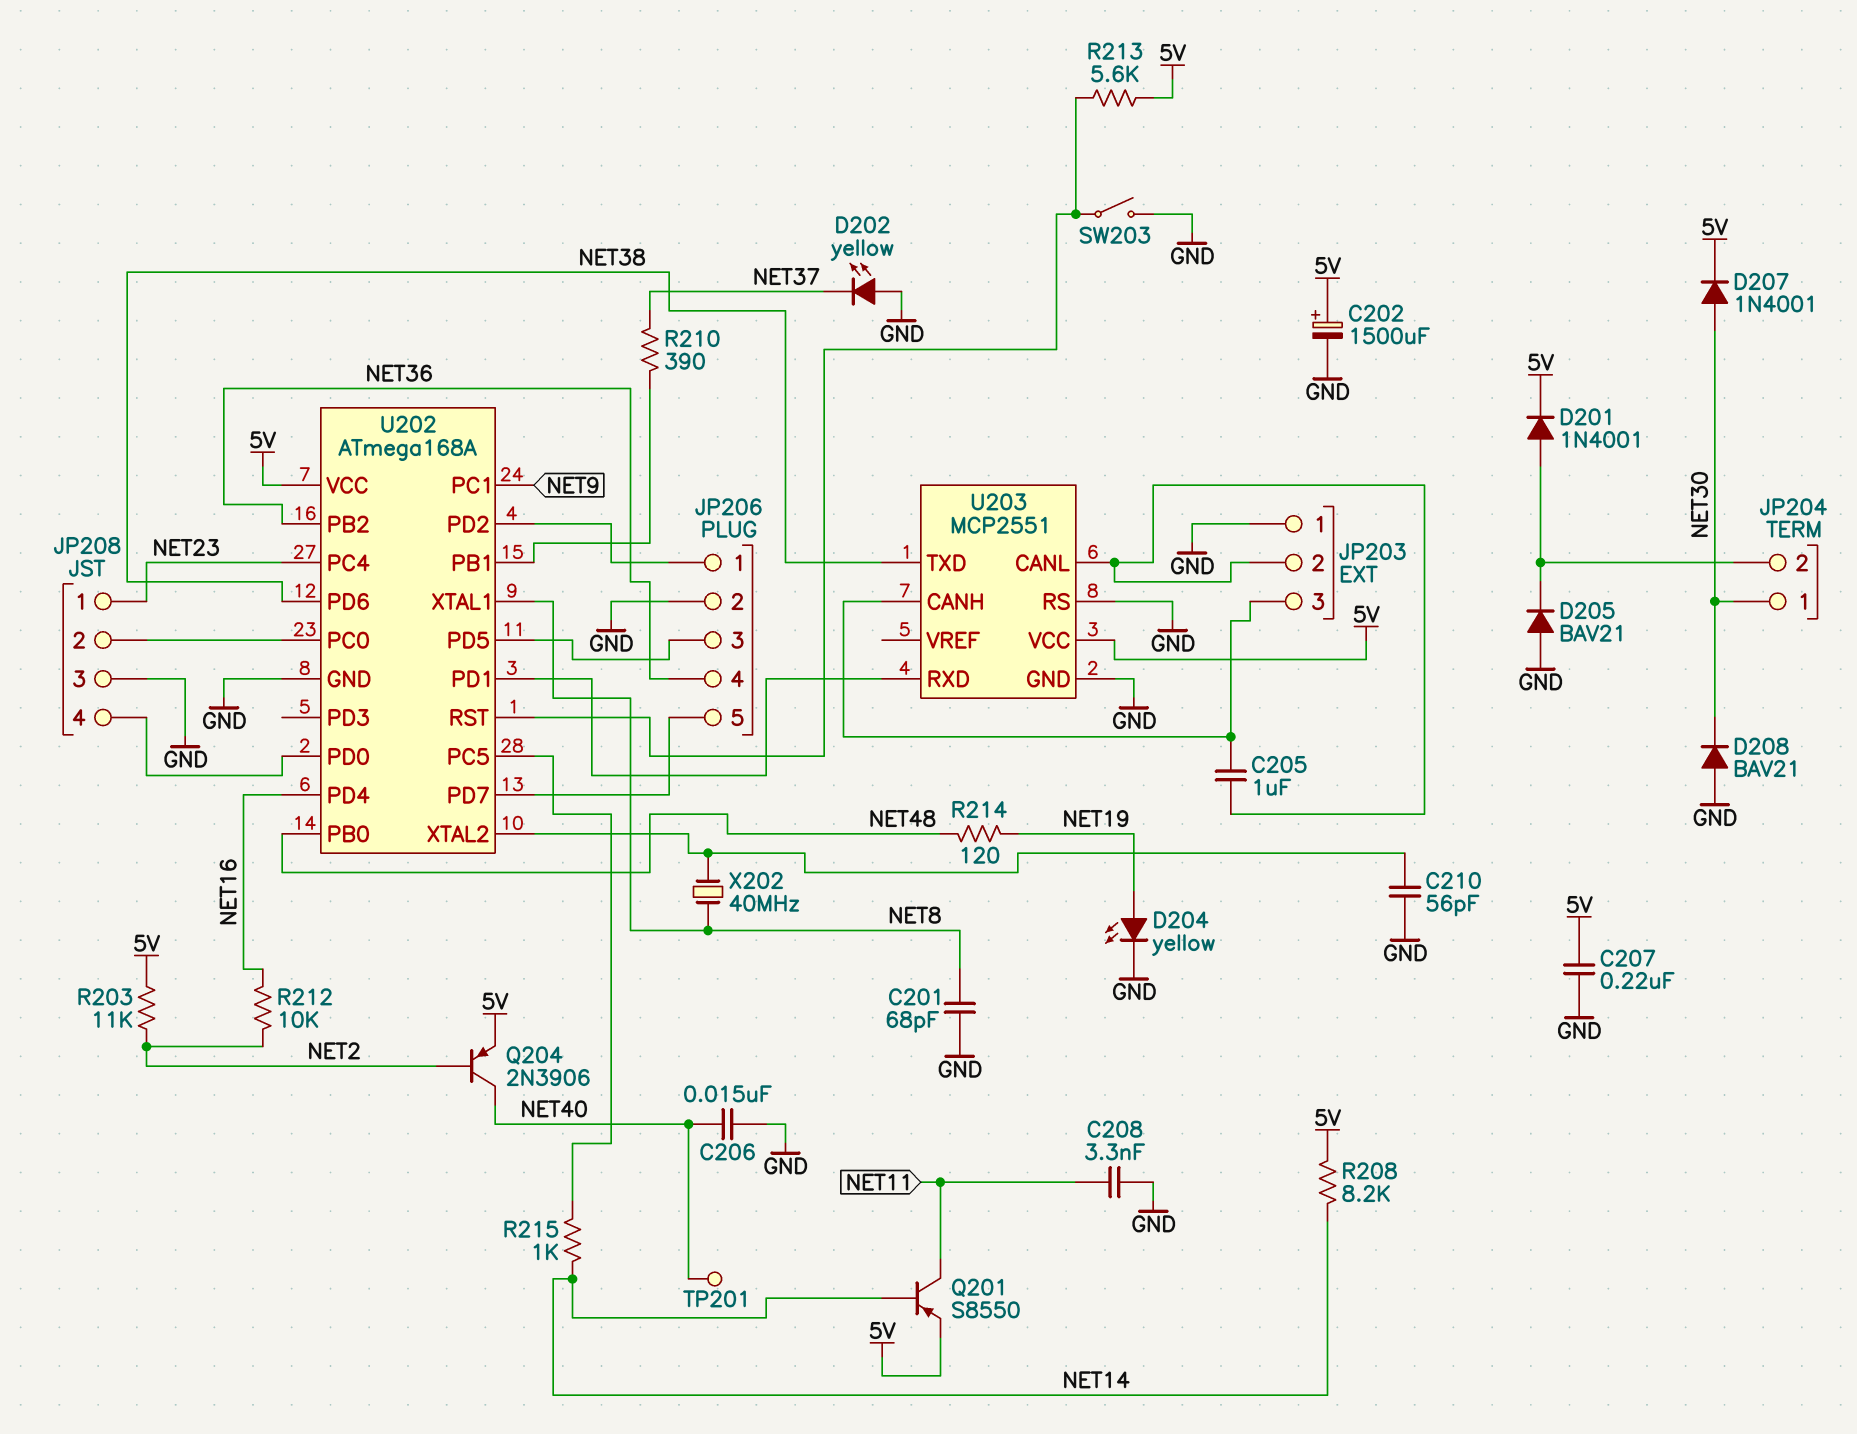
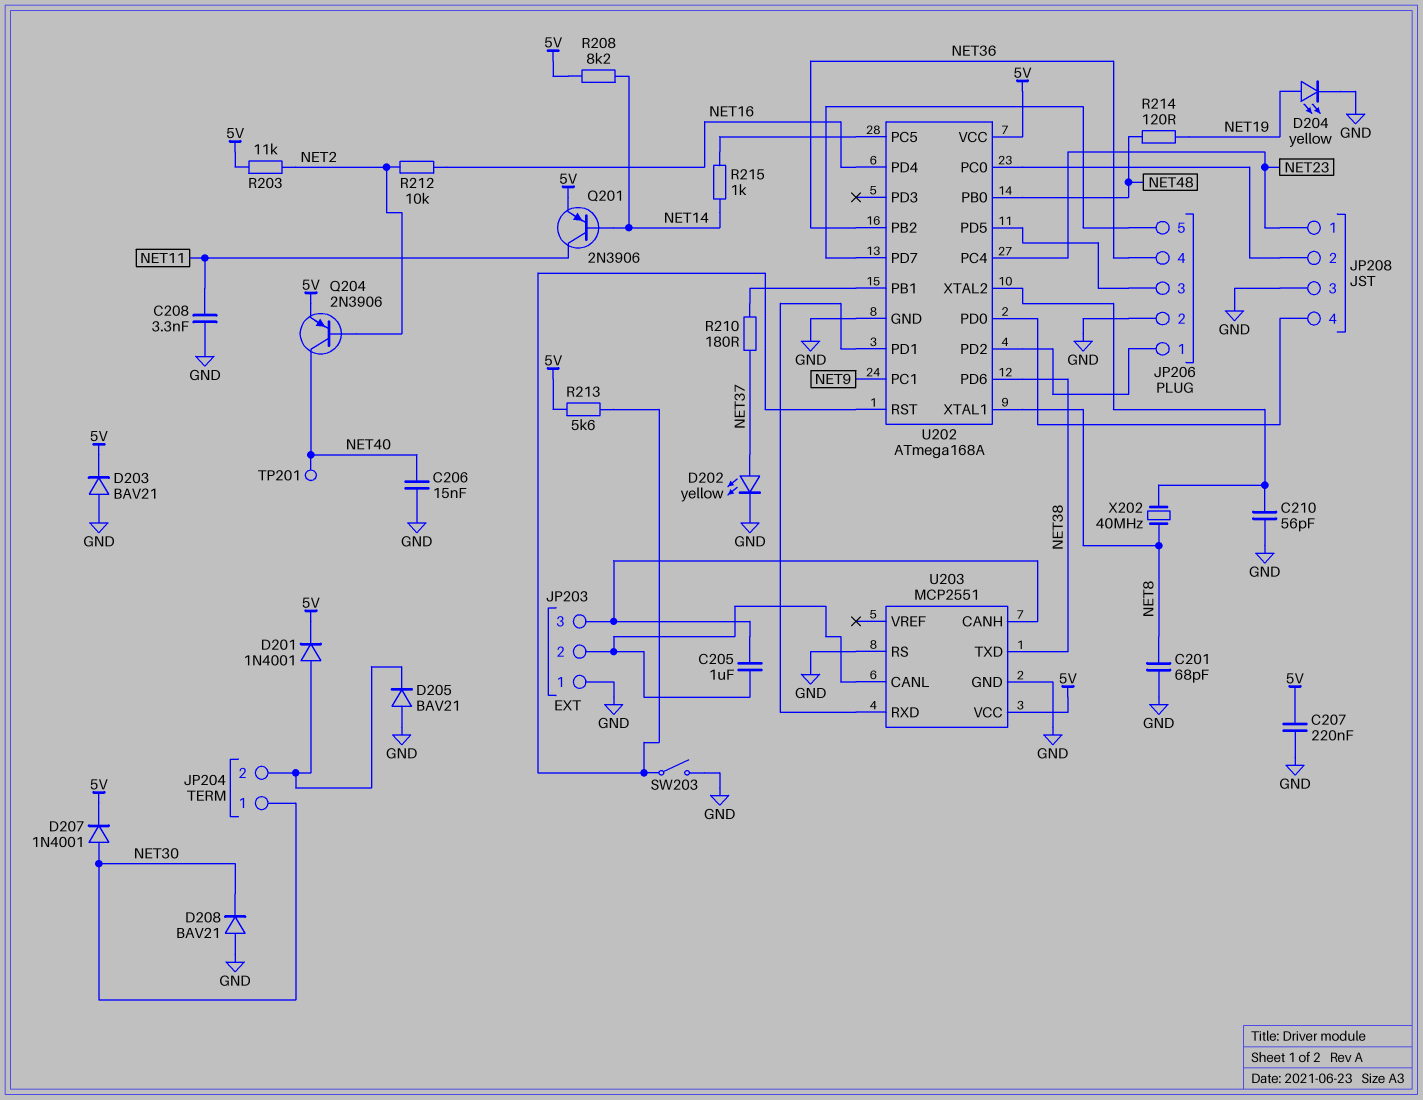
C202: 1500uF (plus 5V, minus GND) -> none
D202: LED yellow (A GND, K NET37) -> LED yellow (A NET37, K GND)
D203: none -> diode BAV21 (A GND, K 5V)
Q201: PNP S8550 (B NET14, C NET11, E 5V) -> PNP 2N3906 (B NET14, C NET11, E 5V)
R210: 390 (NET37, U202/PB1) -> 180 (NET37, U202/PB1)

